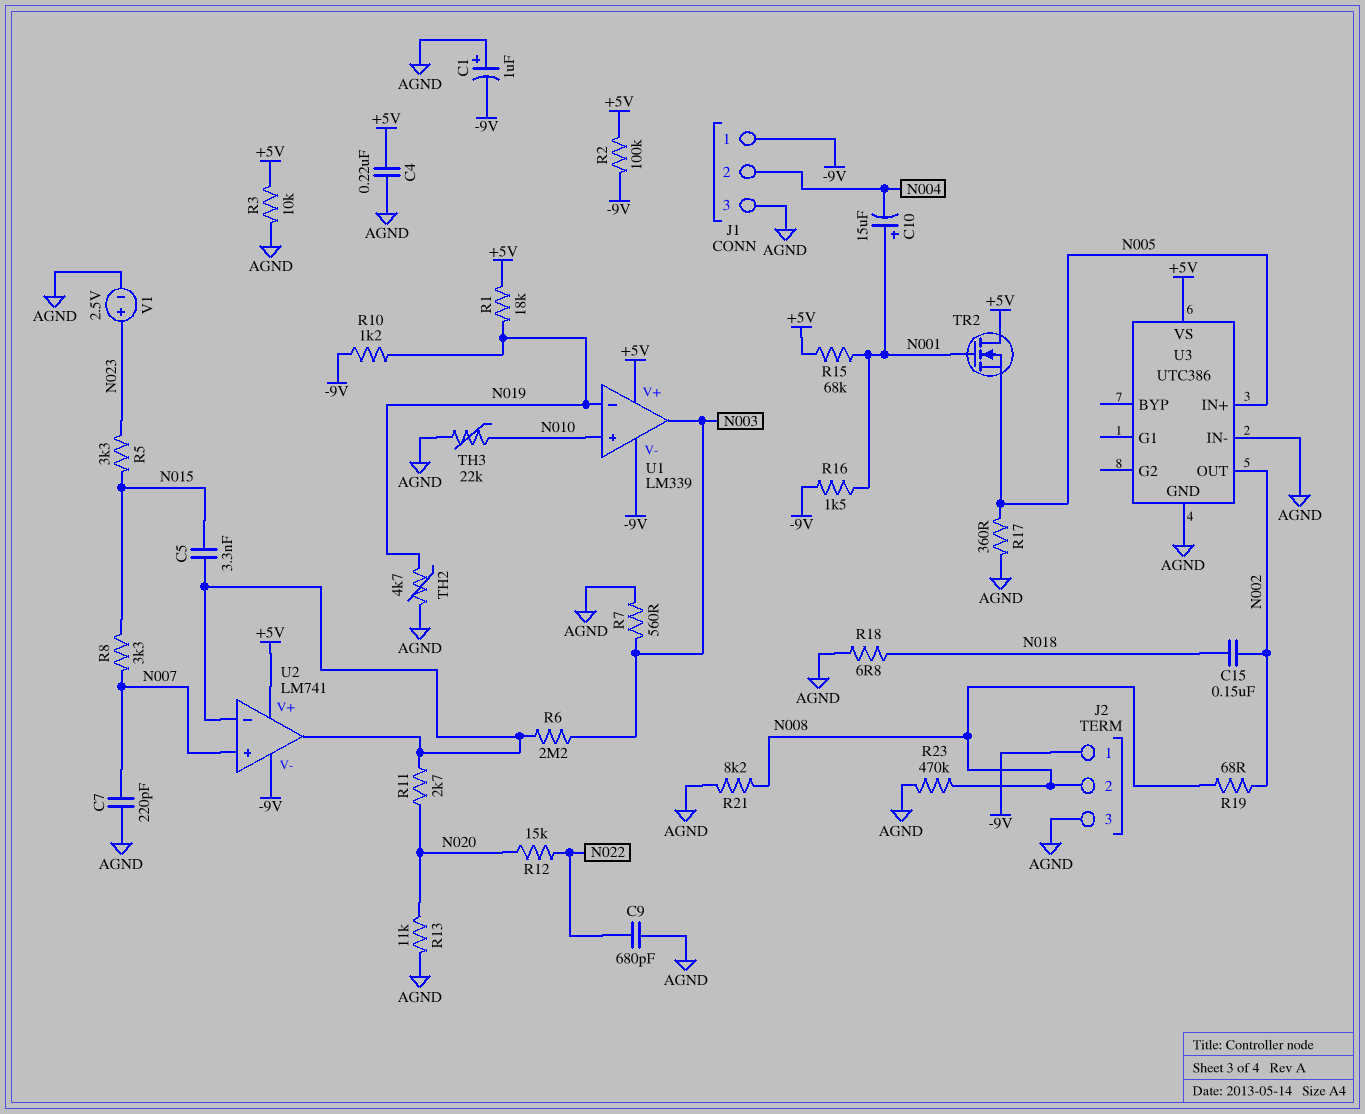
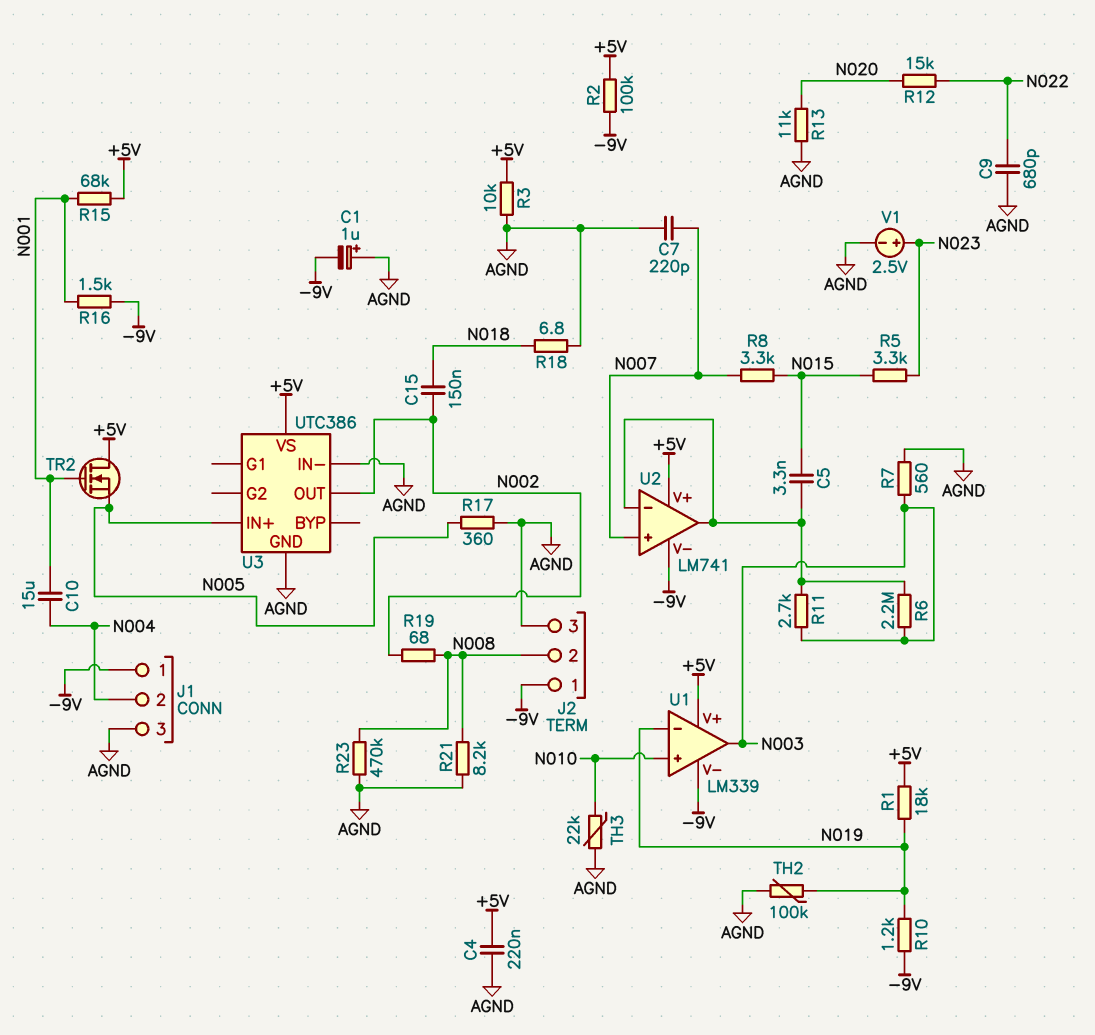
C10: 15uF (plus N001, minus N004) -> 15uF (N001, N004)
R11: 2.7k (N020, U2/in-) -> 2.7k (N003, U2/in-)
TH2: 4.7k (AGND, N019) -> 100k (AGND, N019)

